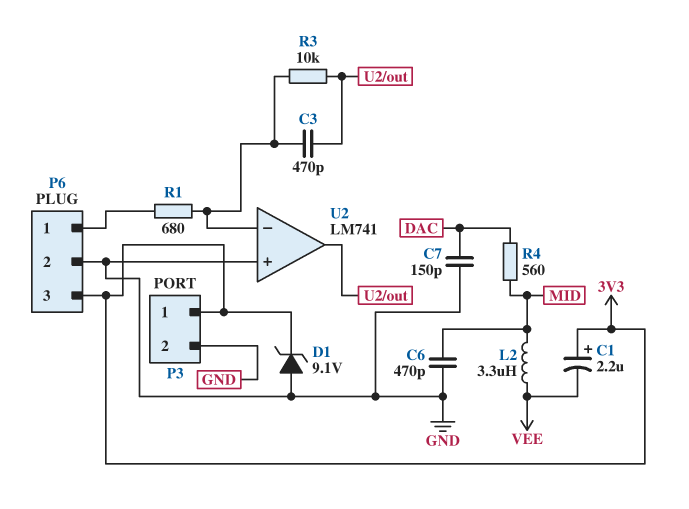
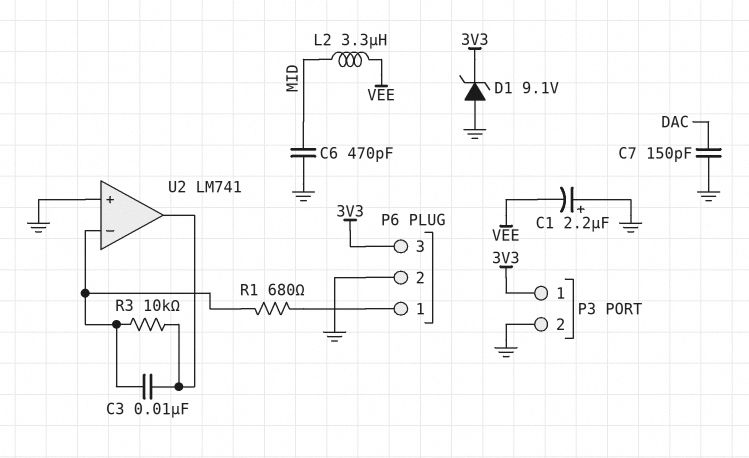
C1: 2.2uF (plus 3V3, minus VEE) -> 2.2uF (plus GND, minus VEE)
C3: 470pF (U2/in-, U2/out) -> 10nF (U2/in-, U2/out)
R4: 560 (DAC, MID) -> none

